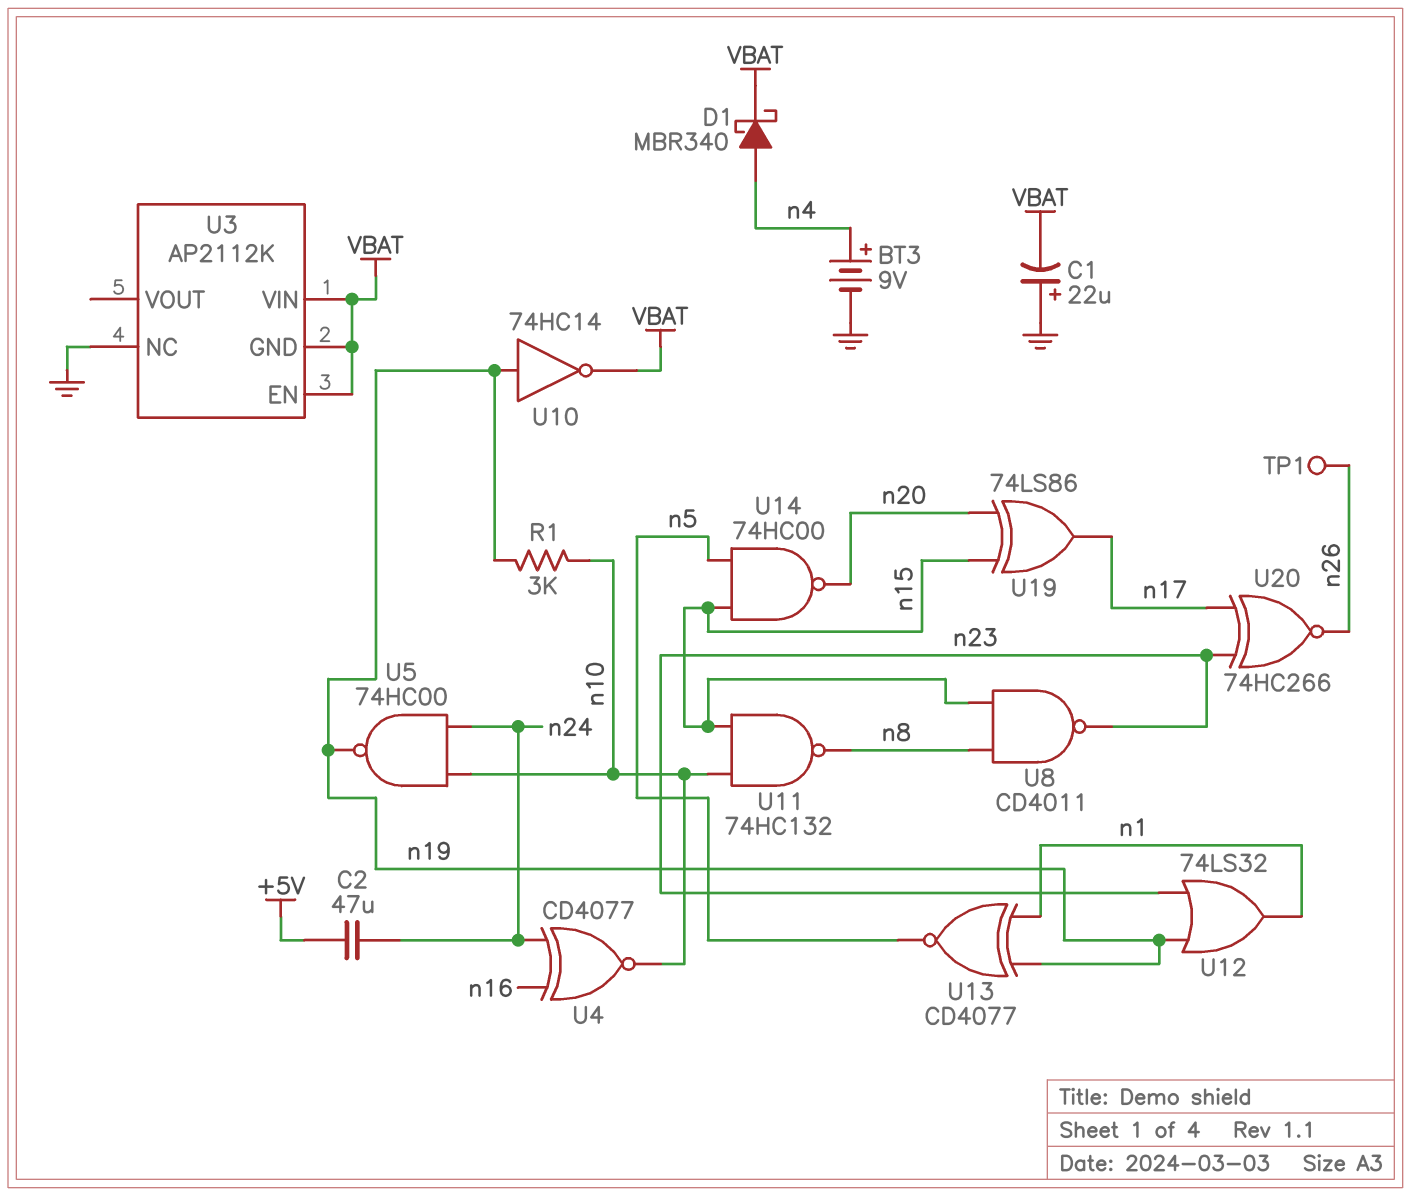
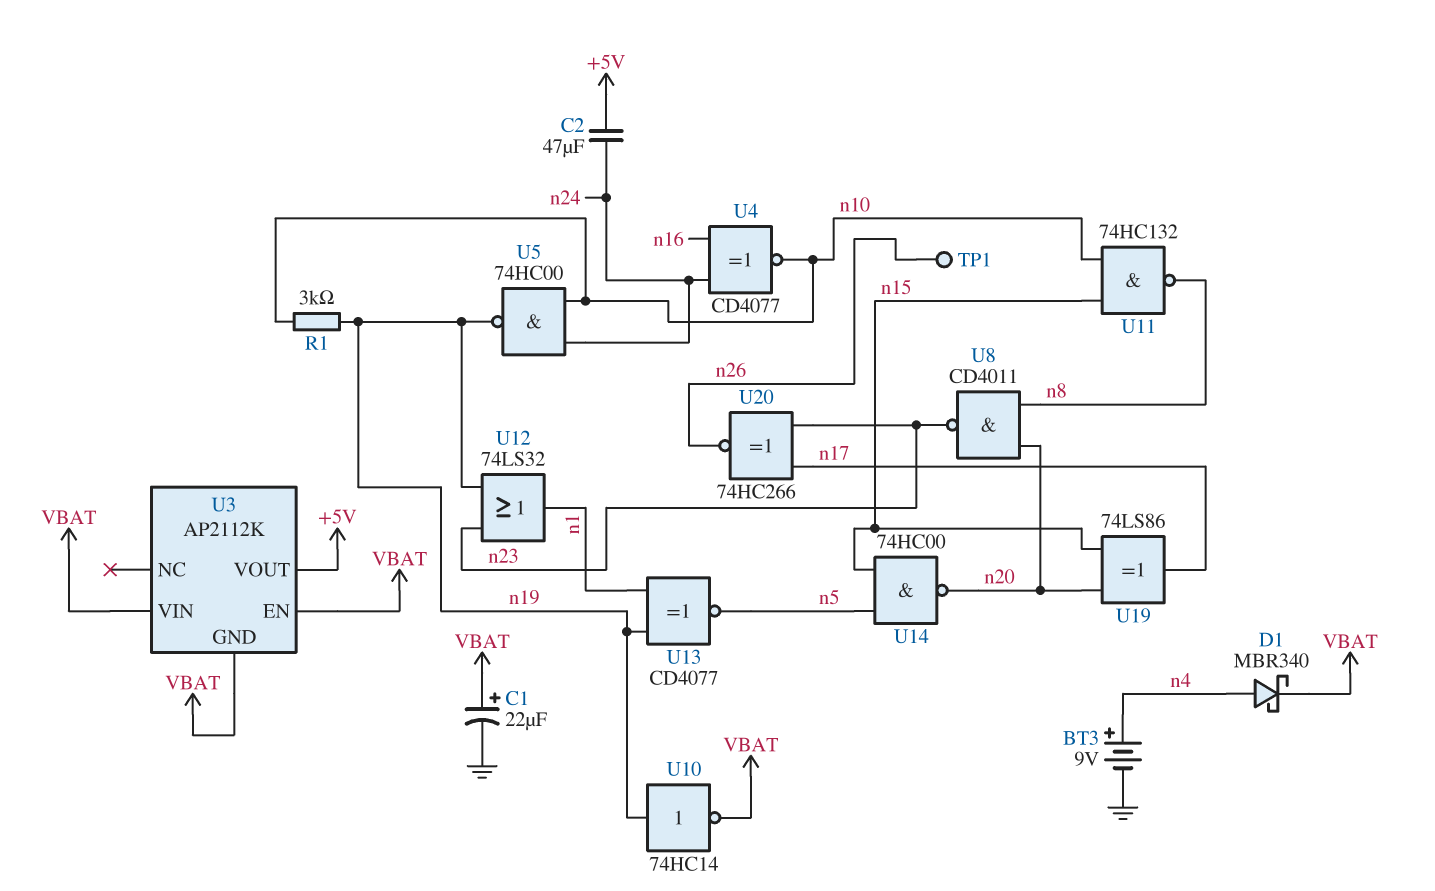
C1: 22uF (plus GND, minus VBAT) -> 22uF (plus VBAT, minus GND)
U3 pin NC: GND -> none
U3 pin VOUT: none -> +5V
U8: NAND CD4011 (in n8, in n15, out n23) -> NAND CD4011 (in n8, in n20, out n23)

